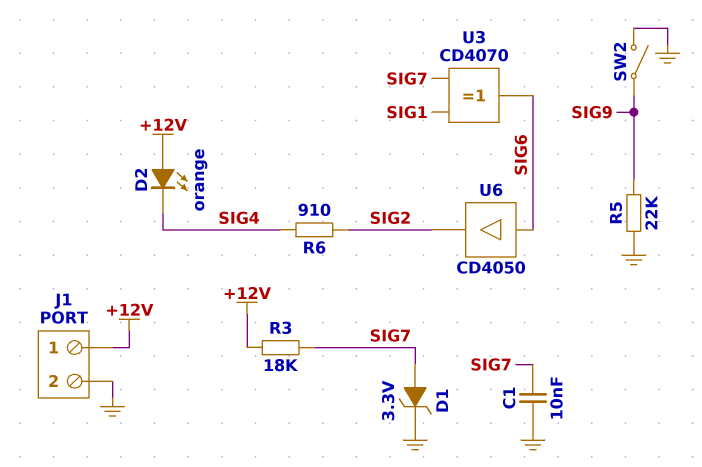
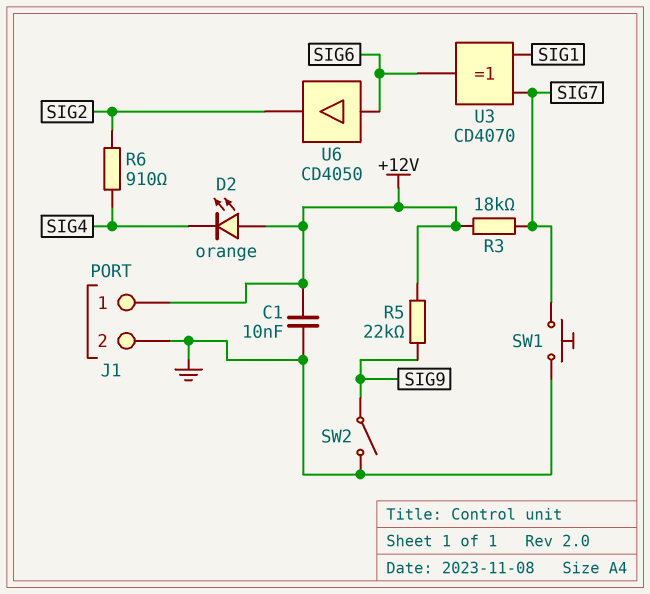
C1: 10nF (GND, SIG7) -> 10nF (+12V, GND)
D1: zener 3.3V (A SIG7, K GND) -> none
R5: 22k (GND, SIG9) -> 22k (+12V, SIG9)
SW1: none -> button (GND, SIG7)

